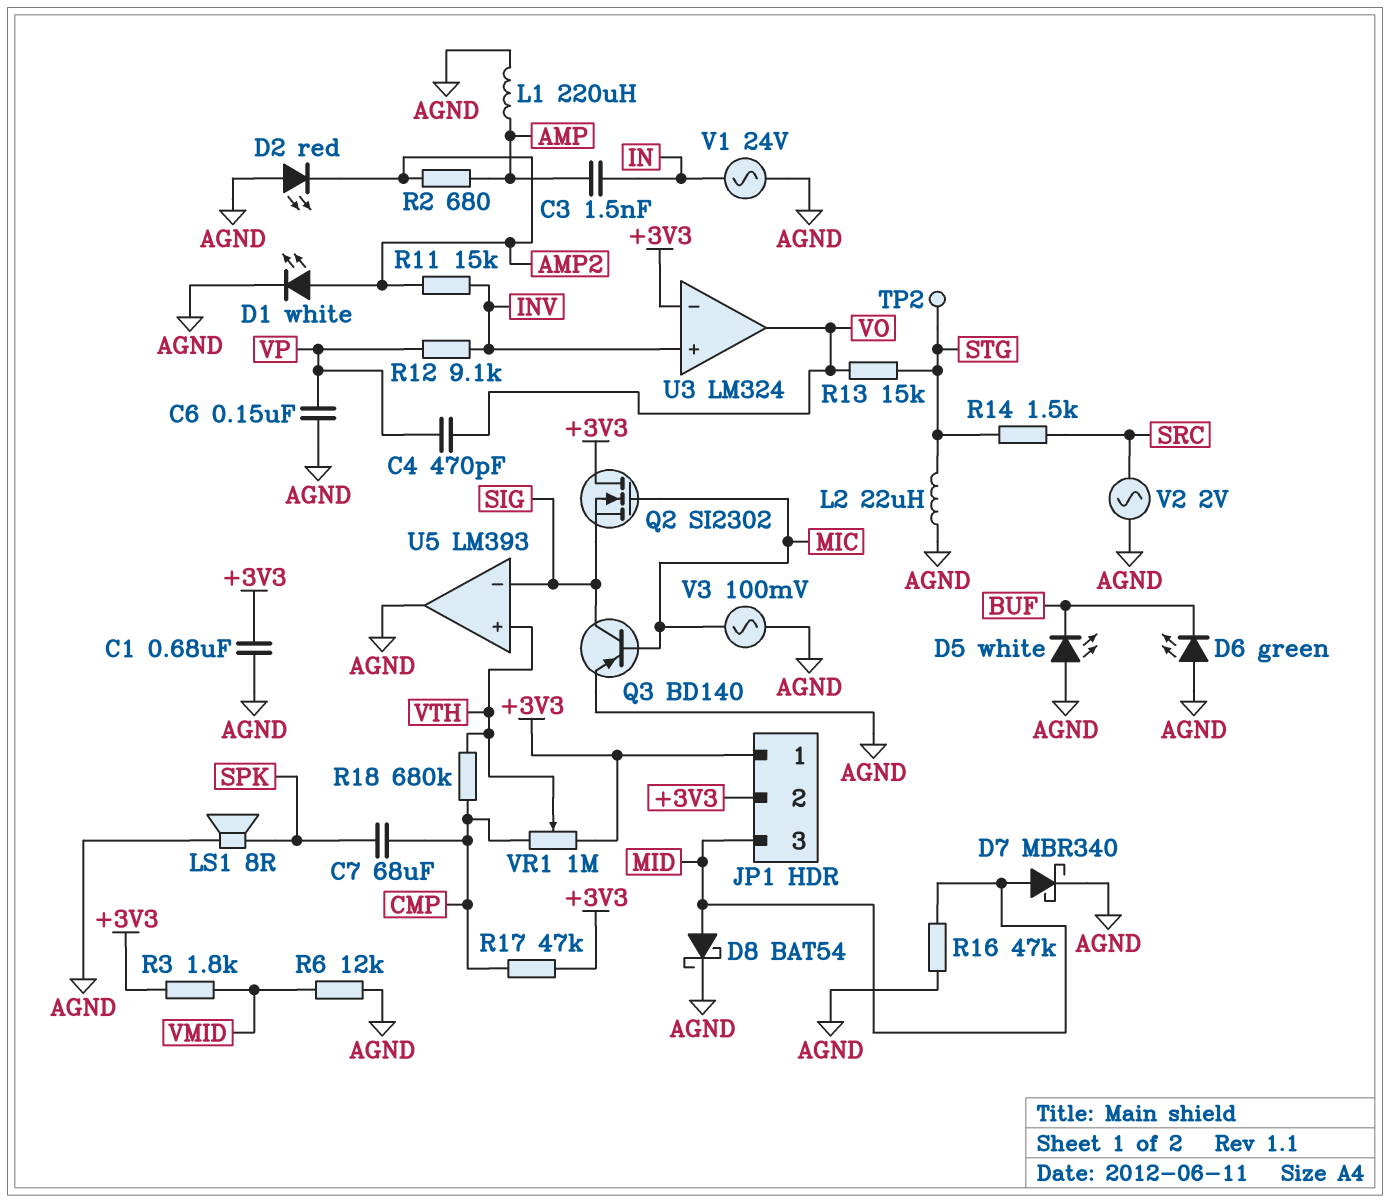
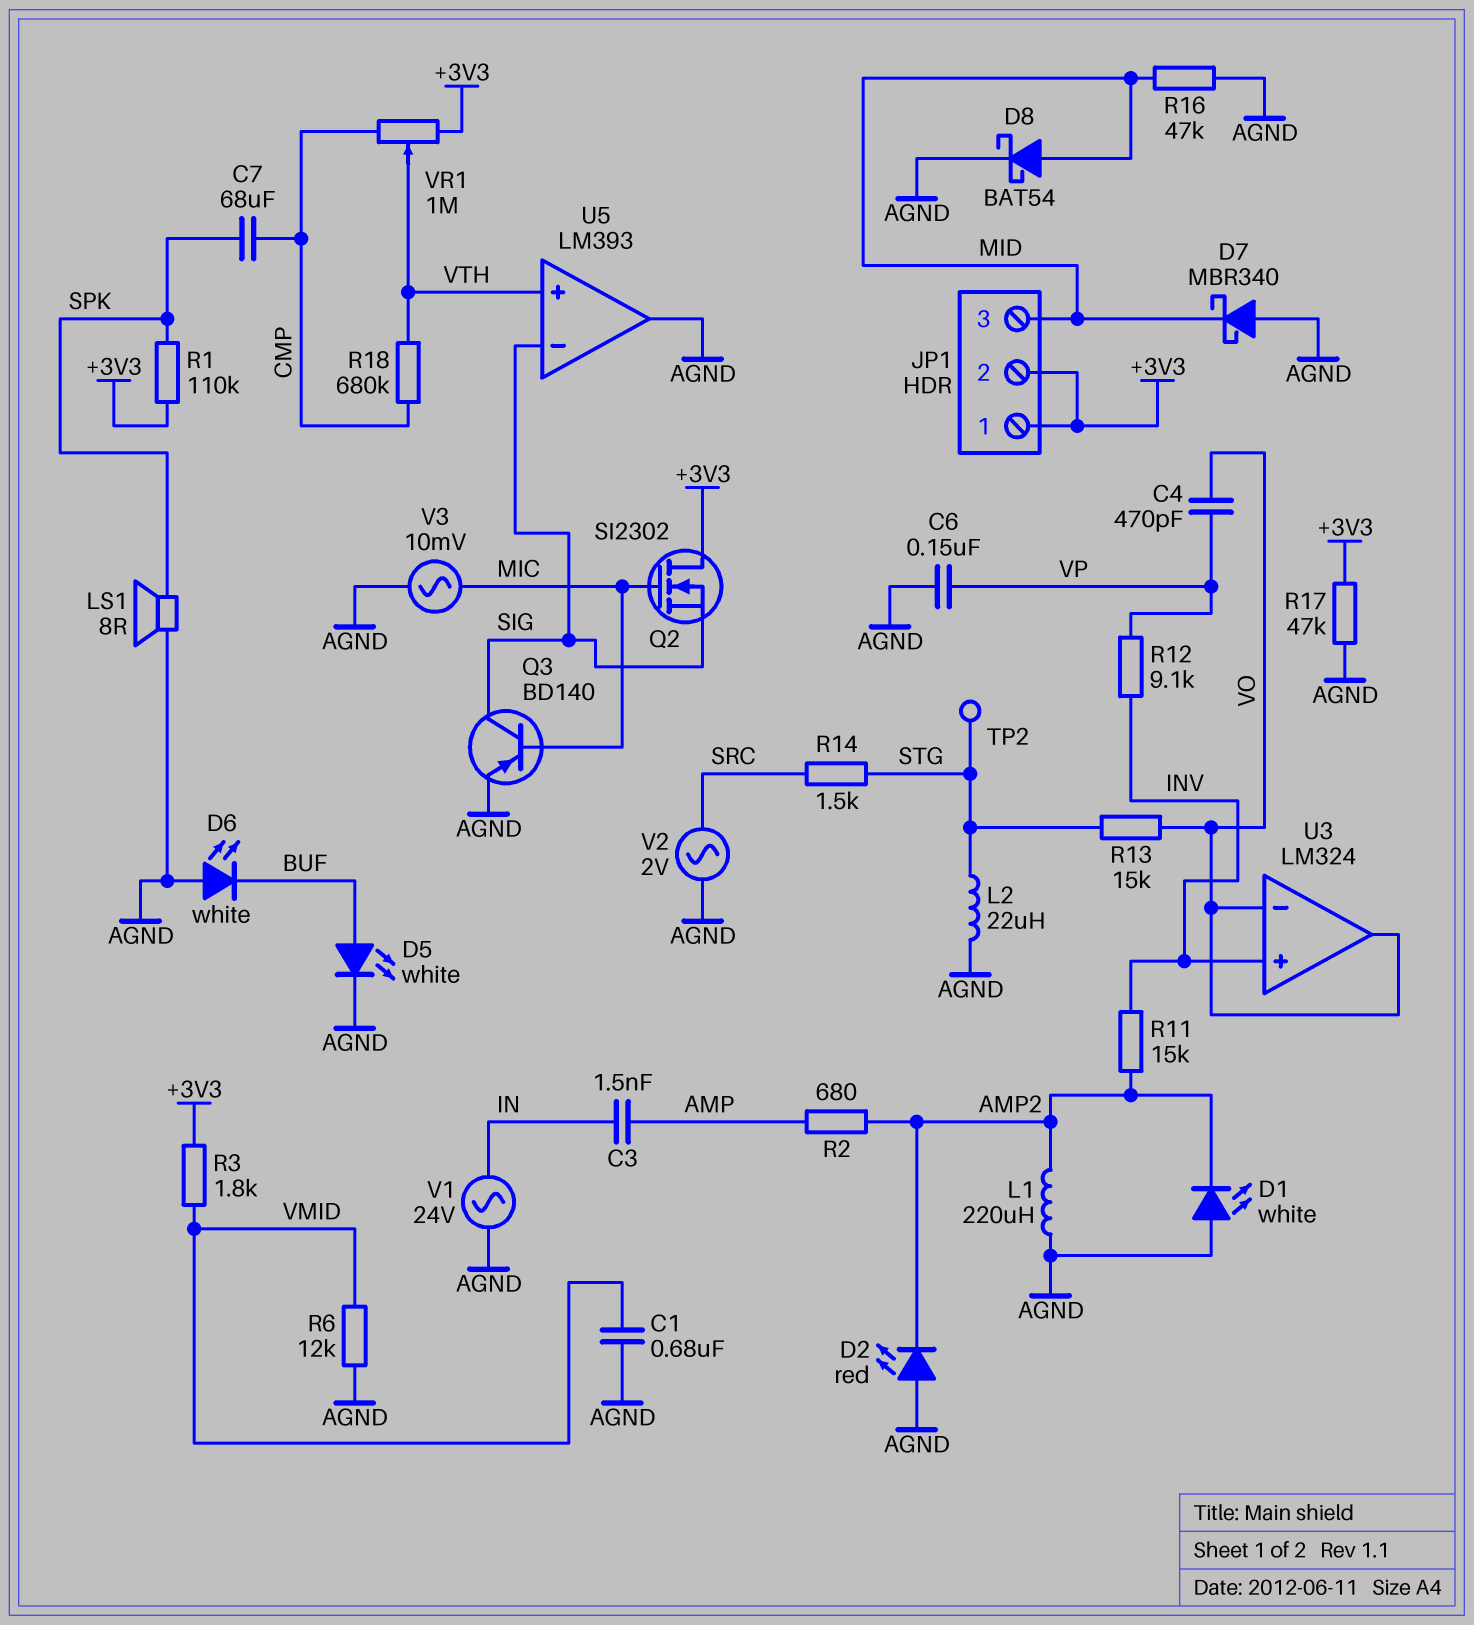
C1: 680nF (+3V3, AGND) -> 680nF (AGND, VMID)
D1: LED white (A AMP2, K AGND) -> LED white (A AGND, K AMP2)
D5: LED white (A AGND, K BUF) -> LED white (A BUF, K AGND)
D6: LED green (A AGND, K BUF) -> LED white (A AGND, K BUF)
D7: schottky MBR340 (A MID, K AGND) -> schottky MBR340 (A AGND, K MID)
L1: 220uH (AGND, AMP) -> 220uH (AGND, AMP2)
R1: none -> 110k (+3V3, SPK)
R17: 47k (+3V3, CMP) -> 47k (+3V3, AGND)
U3 pin in-: +3V3 -> VO
V3: AC 100mV (AGND, MIC) -> AC 10mV (AGND, MIC)

